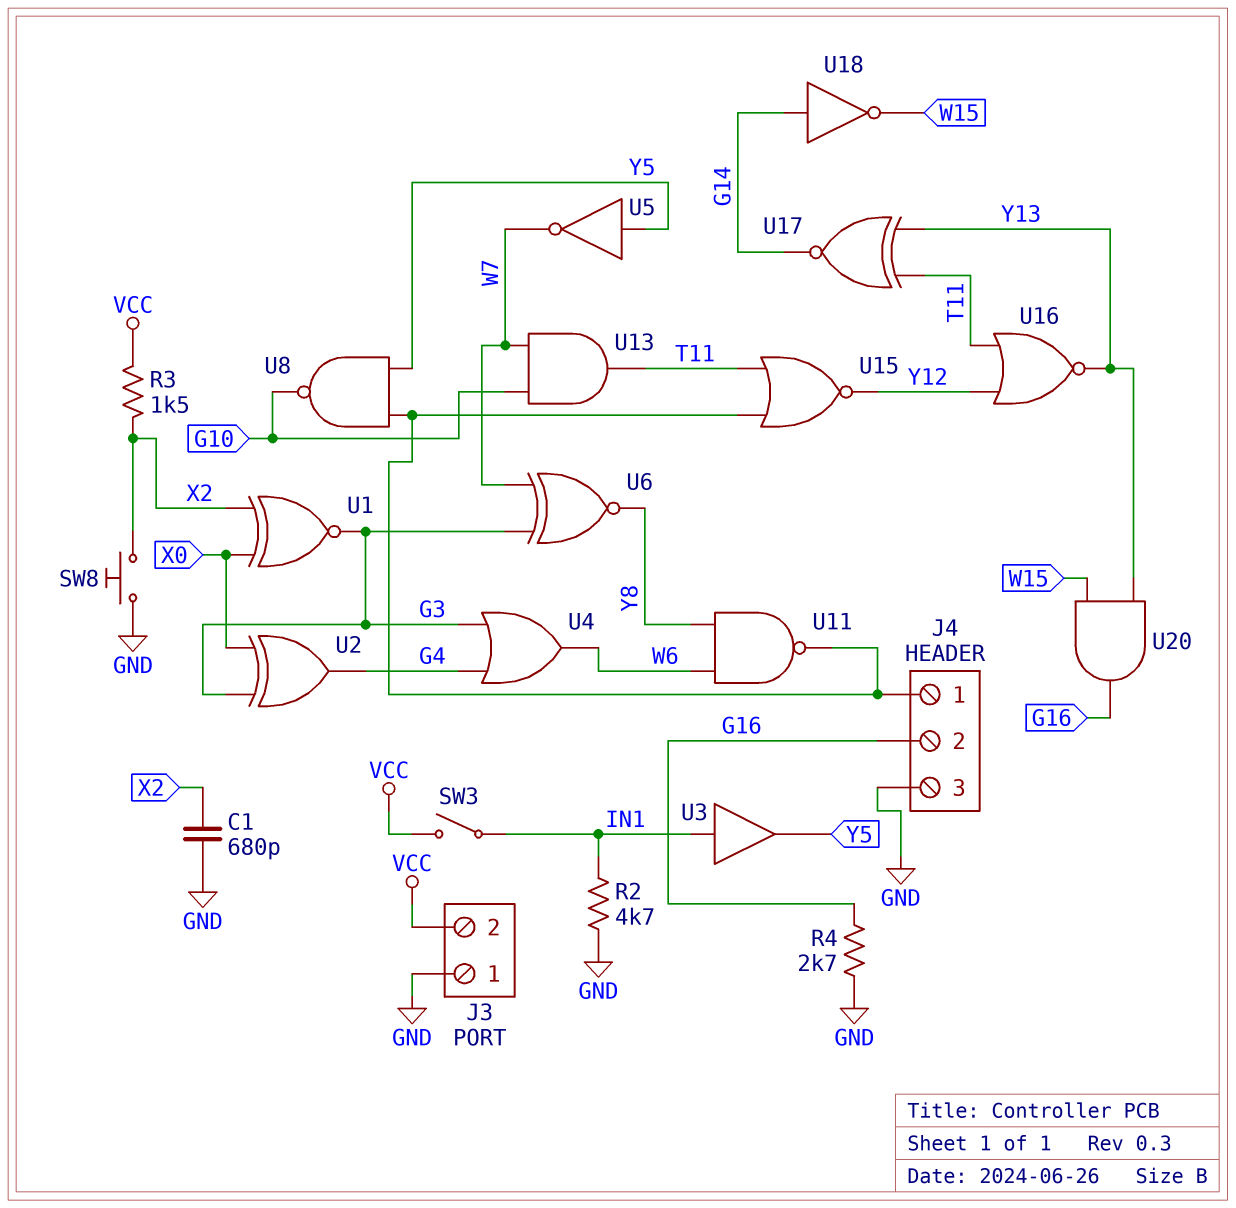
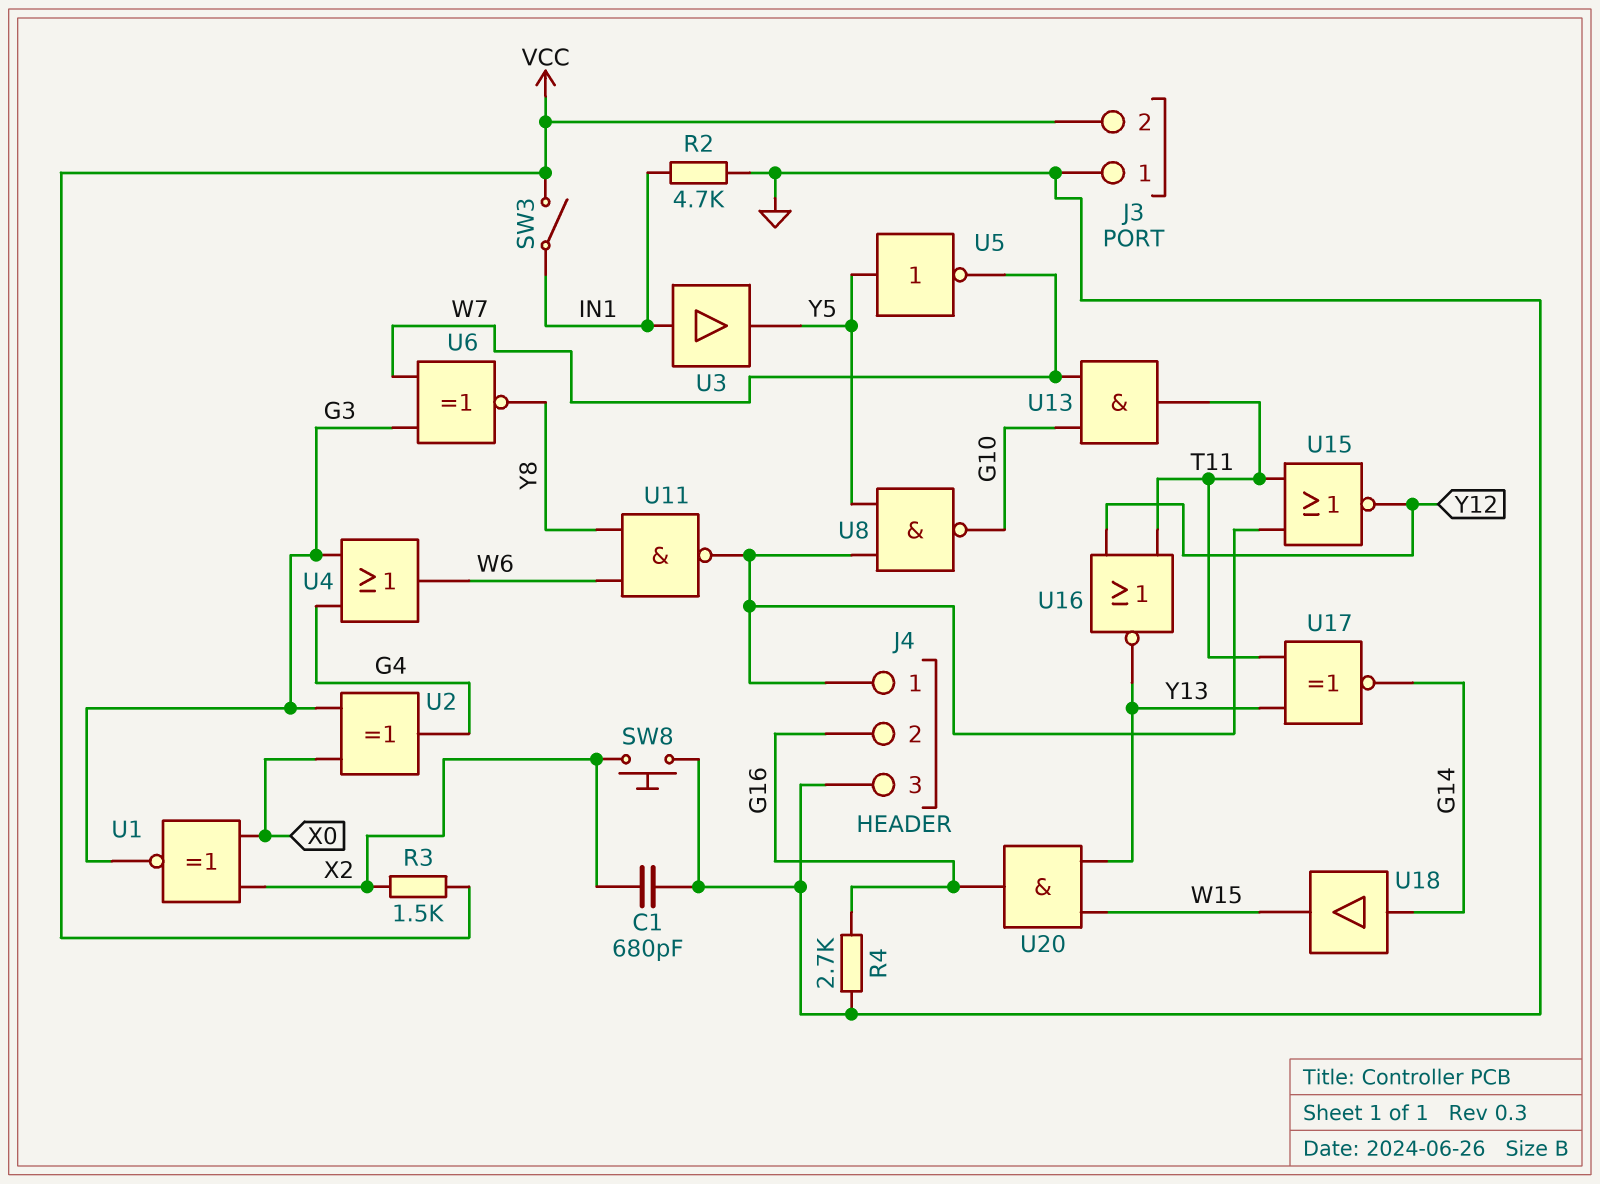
U18: NOT (in G14, out W15) -> buffer (in G14, out W15)

